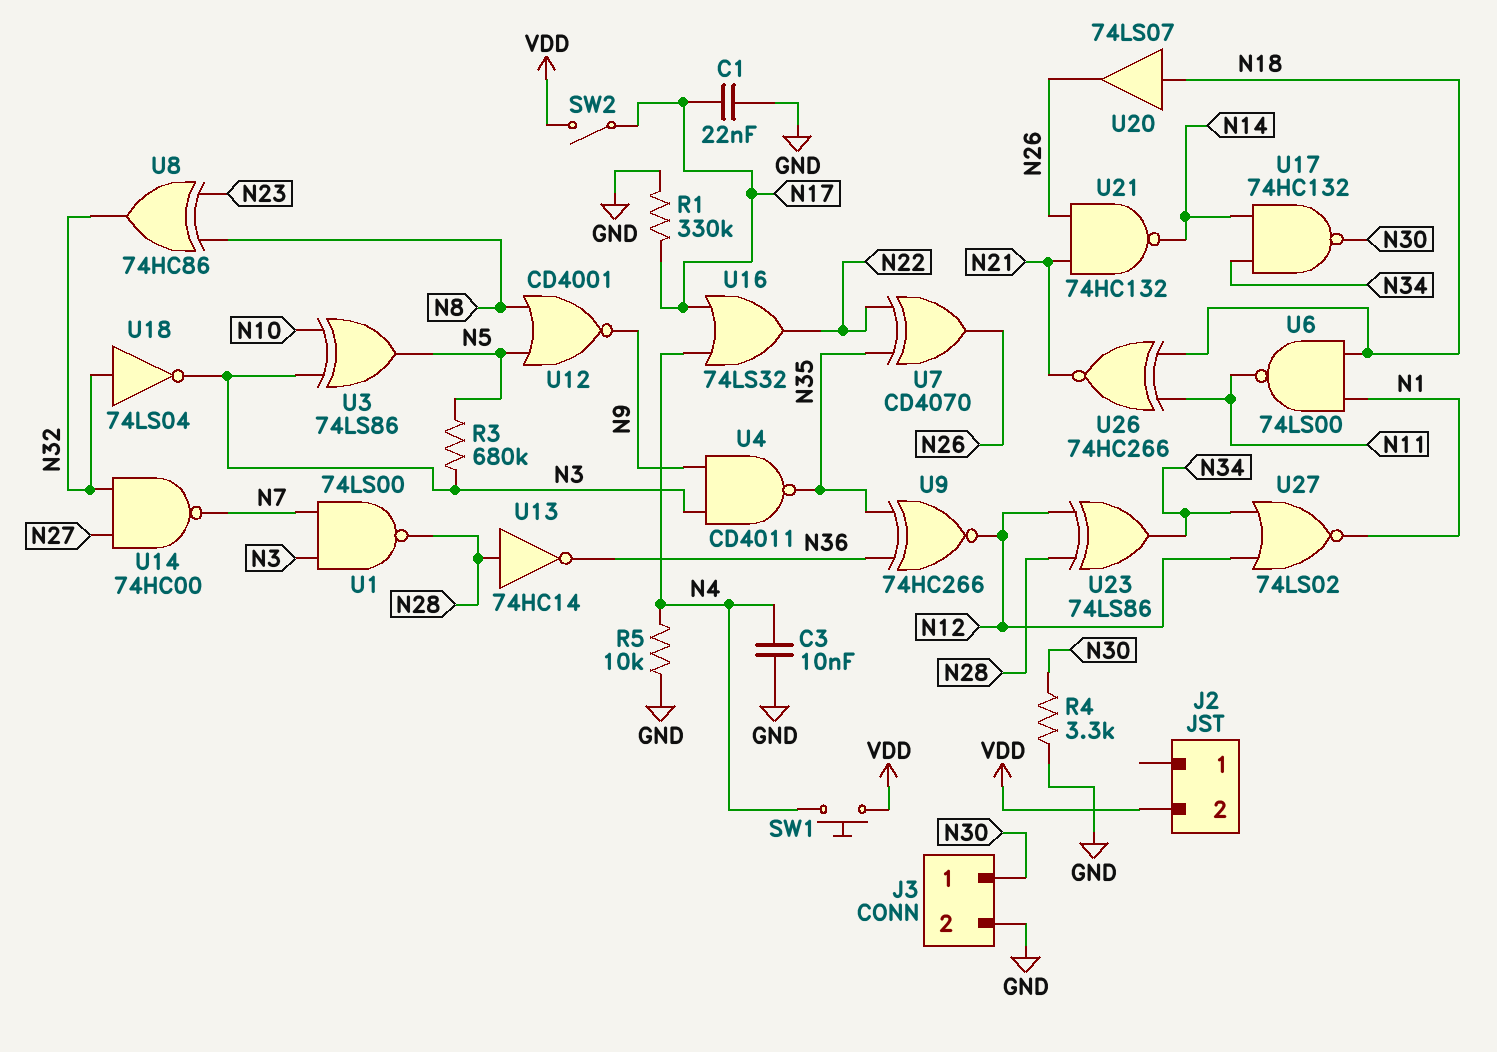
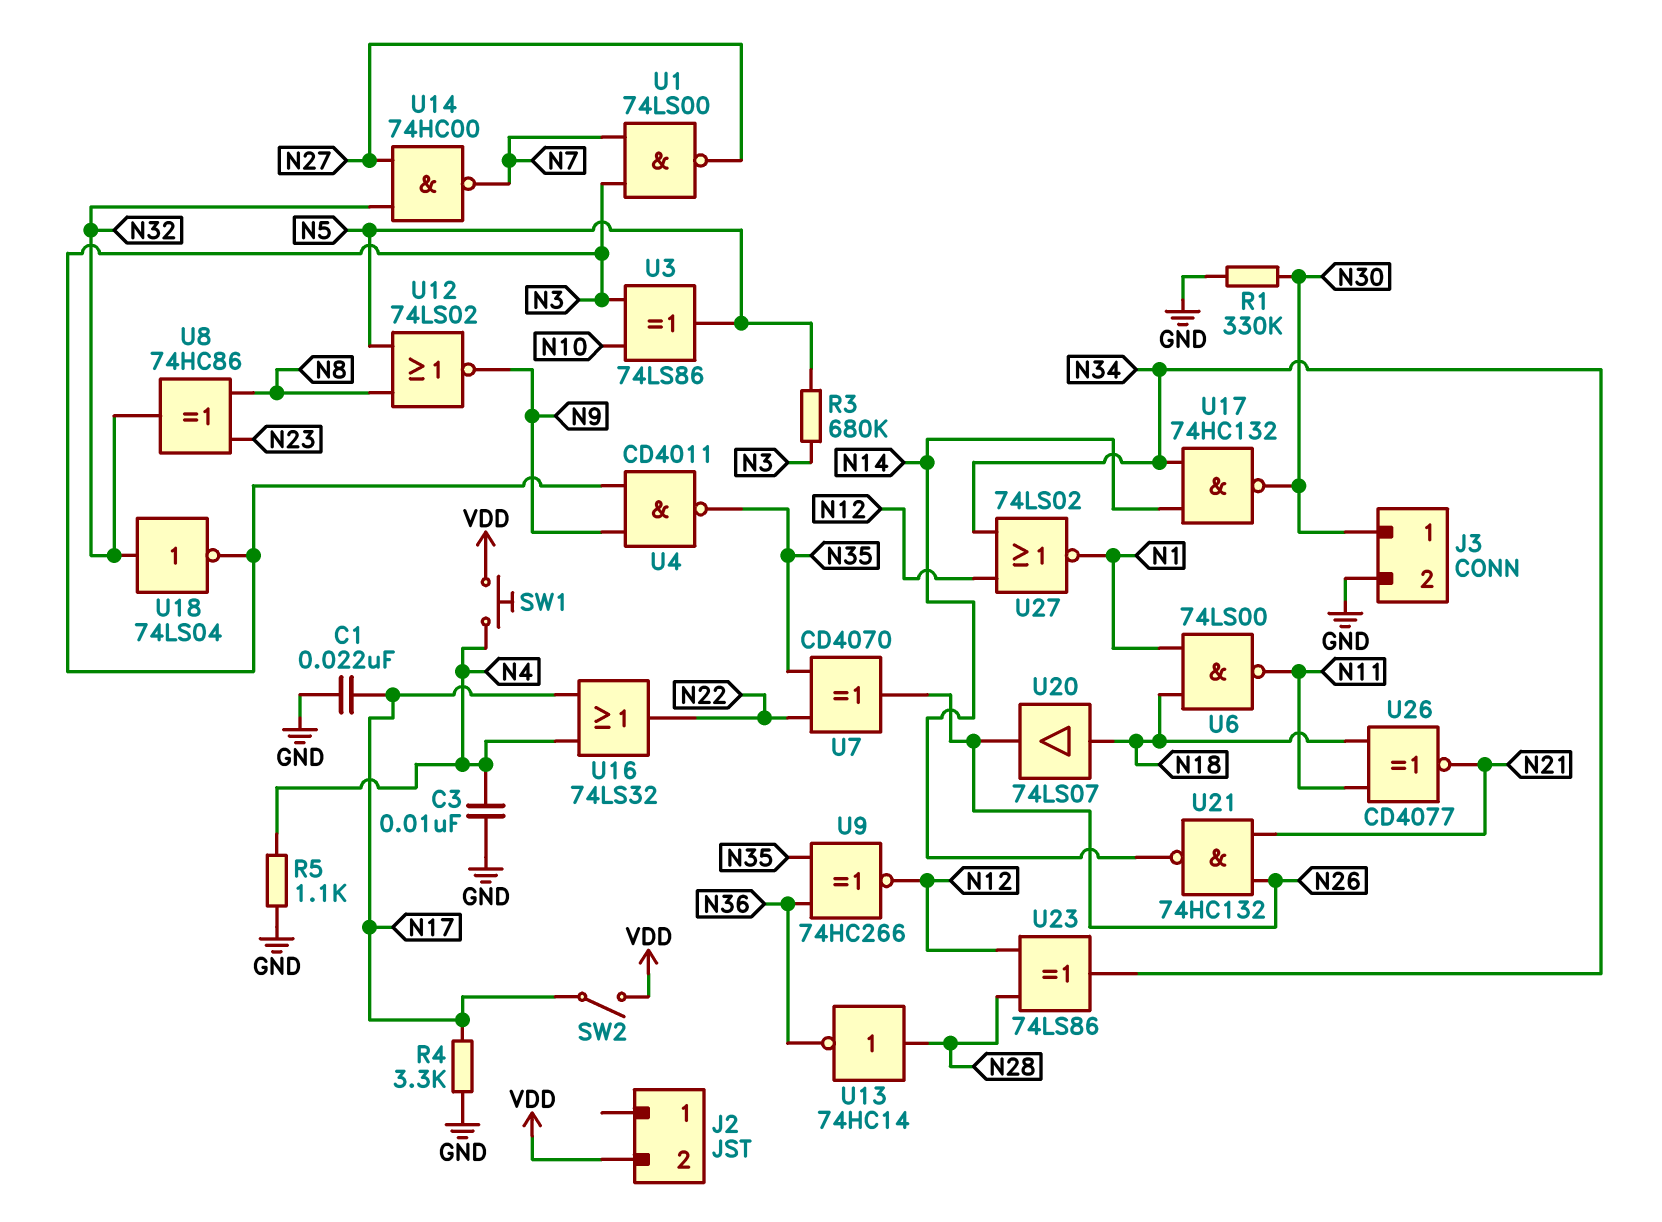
R1: 330k (GND, N17) -> 330k (GND, N30)
R4: 3.3k (GND, N30) -> 3.3k (GND, N17)
R5: 10k (GND, N4) -> 1.1k (GND, N4)
U1: NAND 74LS00 (in N3, in N7, out N28) -> NAND 74LS00 (in N3, in N7, out N27)
U12: NOR CD4001 (in N5, in N8, out N9) -> NOR 74LS02 (in N5, in N8, out N9)
U26: XNOR 74HC266 (in N11, in N18, out N21) -> XNOR CD4077 (in N11, in N18, out N21)

